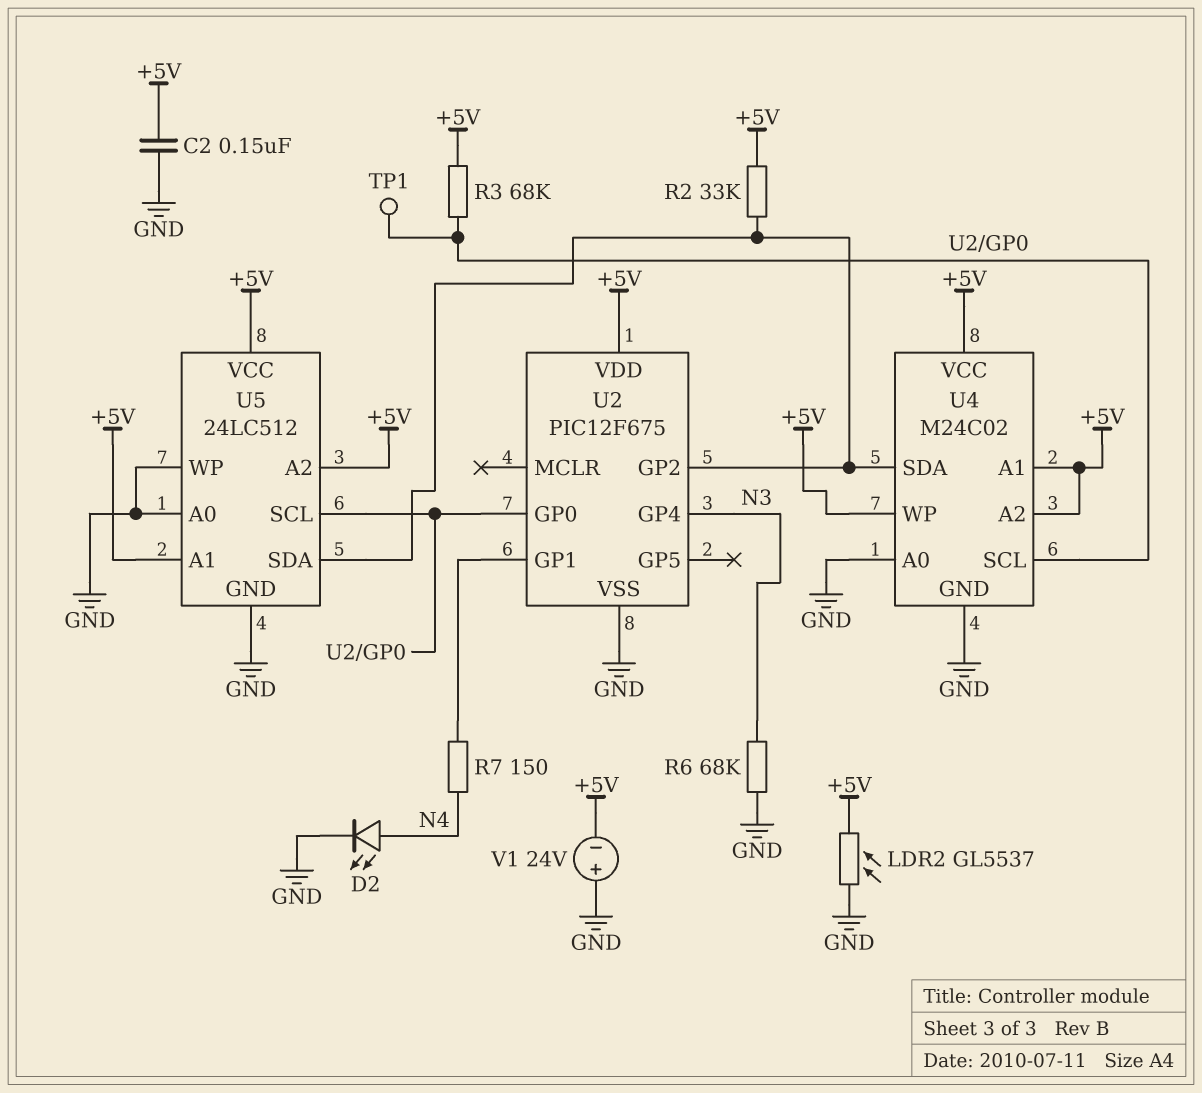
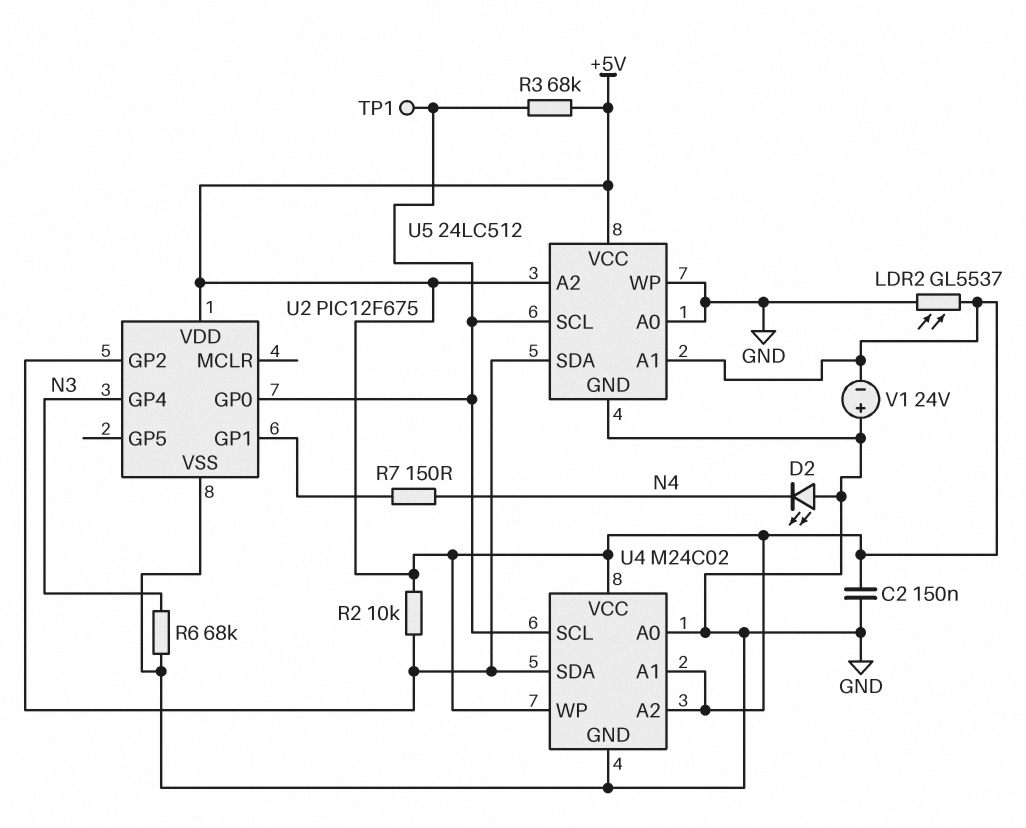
D2: LED (A N4, K GND) -> LED (A GND, K N4)
R2: 33k (+5V, U2/GP2) -> 10k (+5V, U2/GP2)

